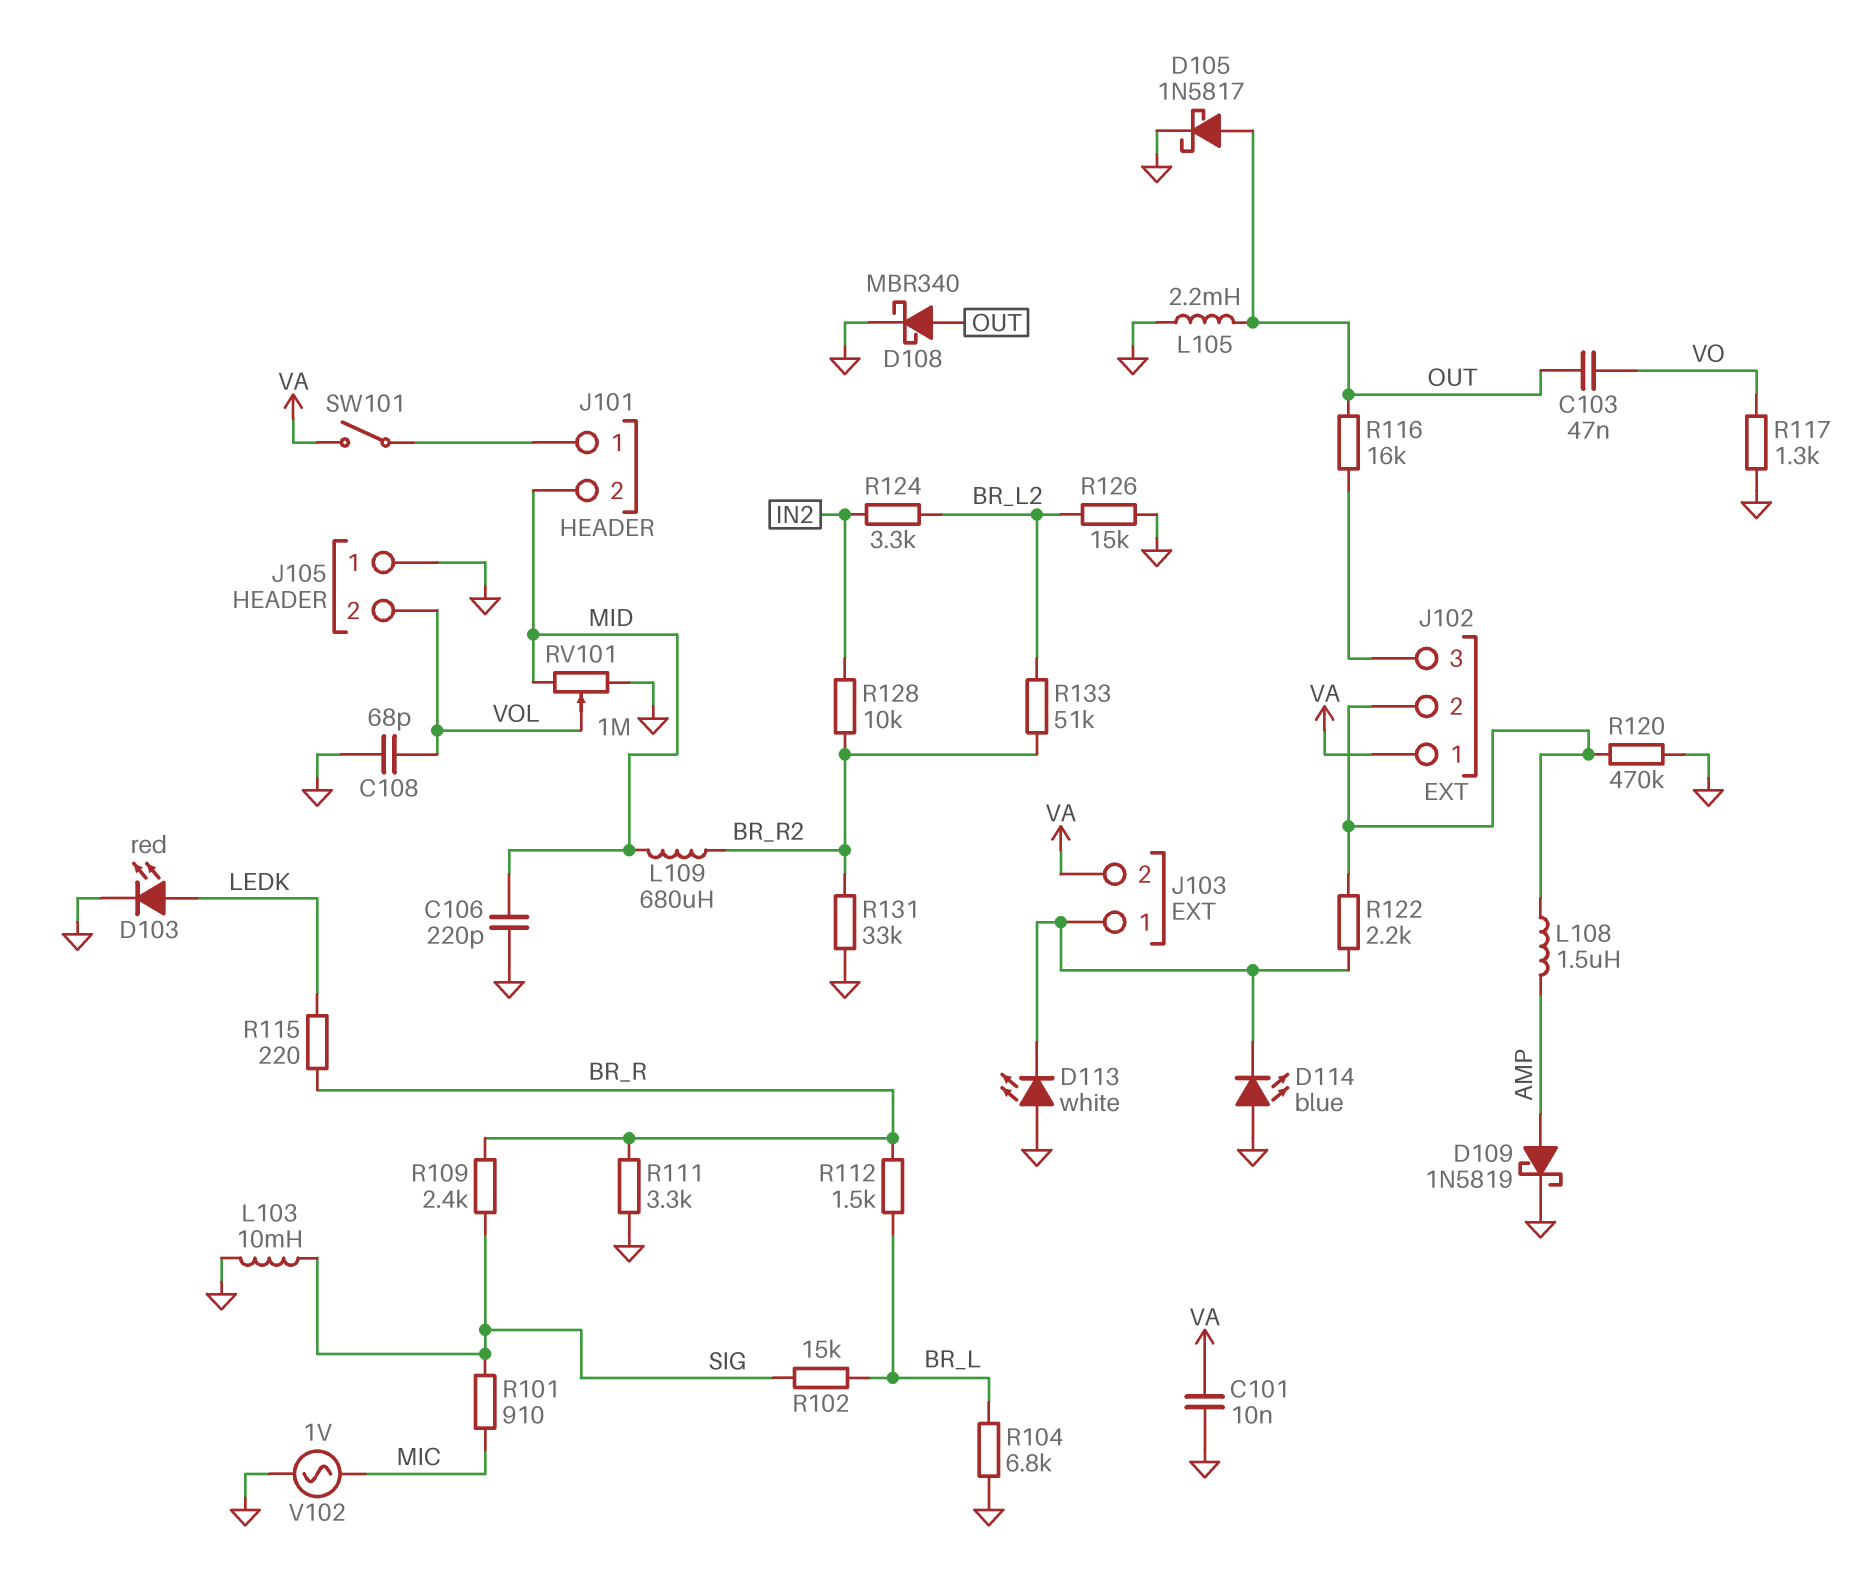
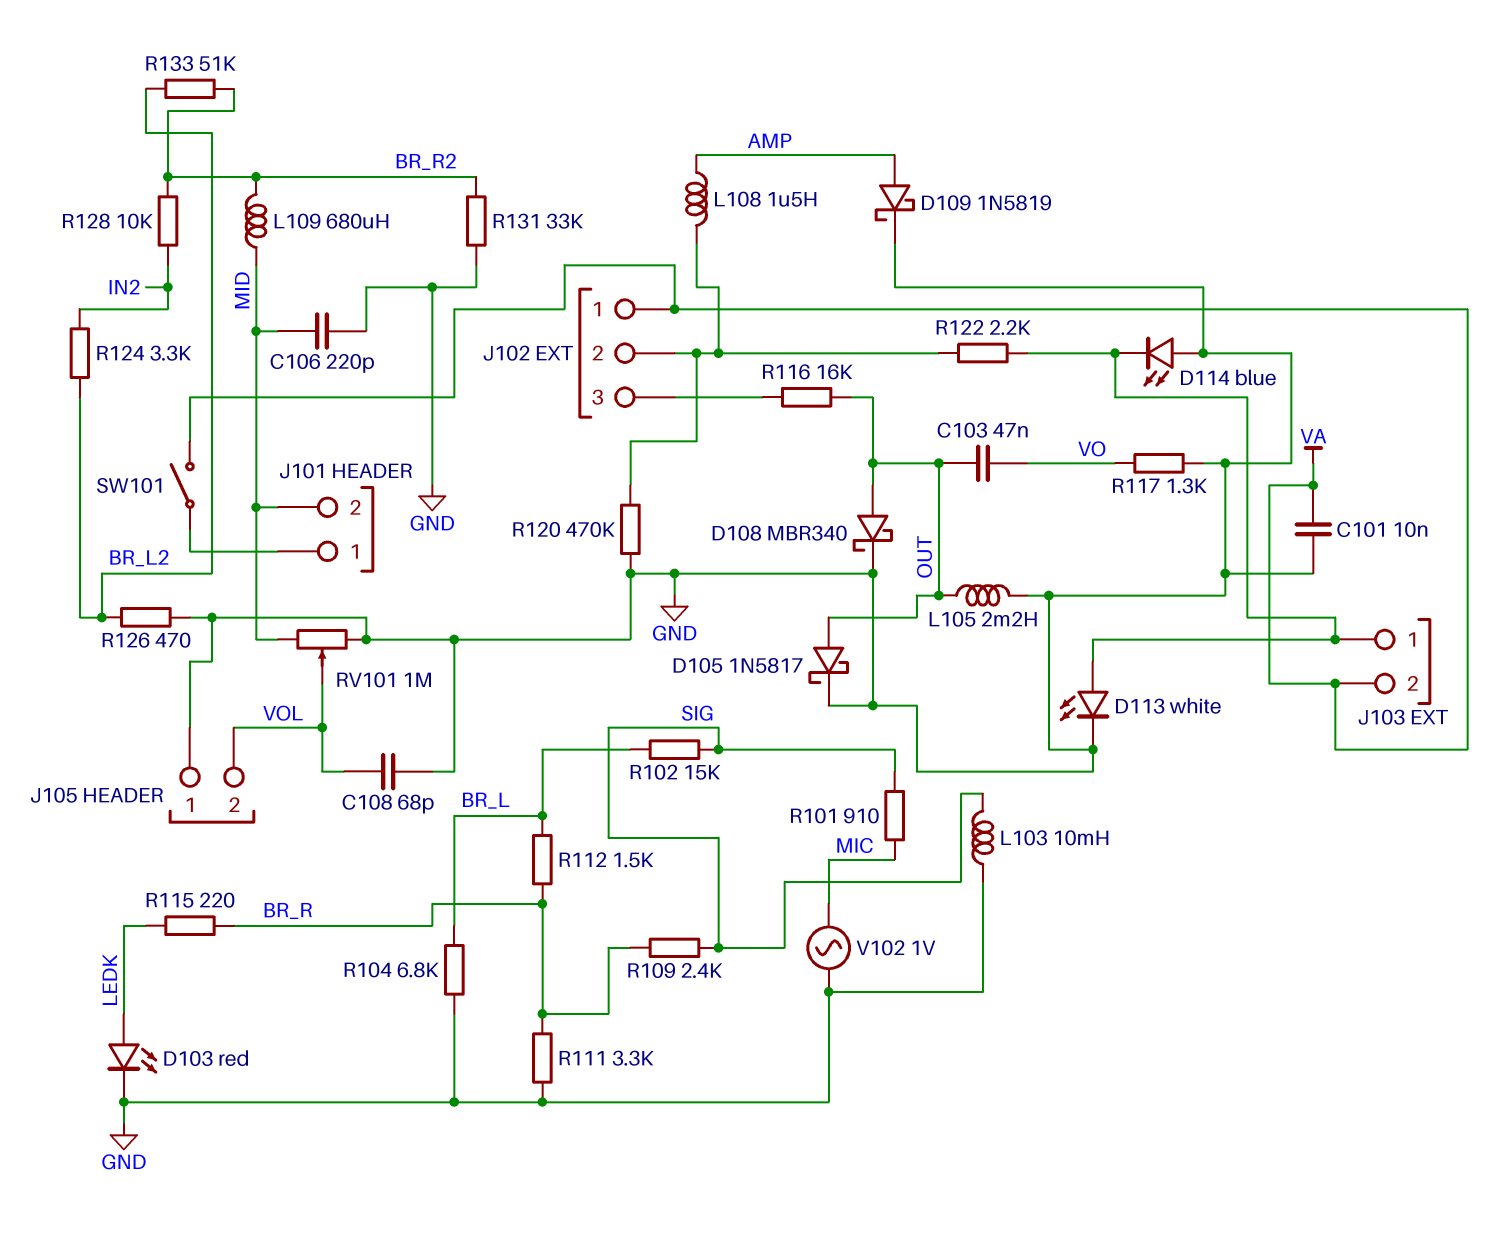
D113: LED white (A GND, K J103/1) -> LED white (A J103/1, K GND)
R126: 15k (BR_L2, GND) -> 470 (BR_L2, GND)

